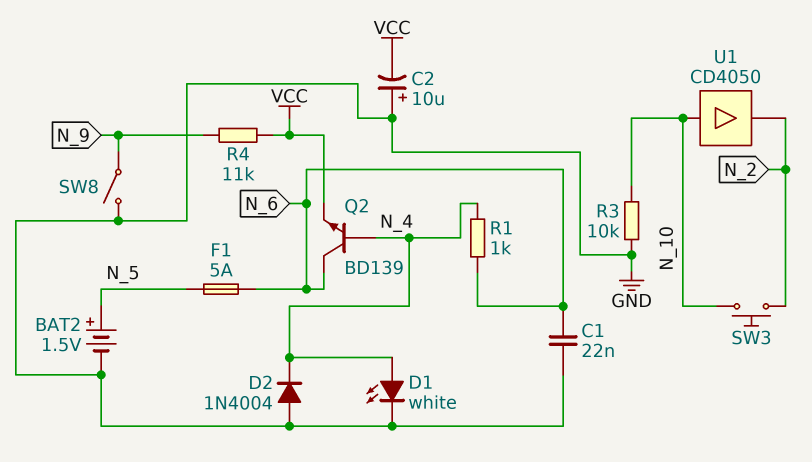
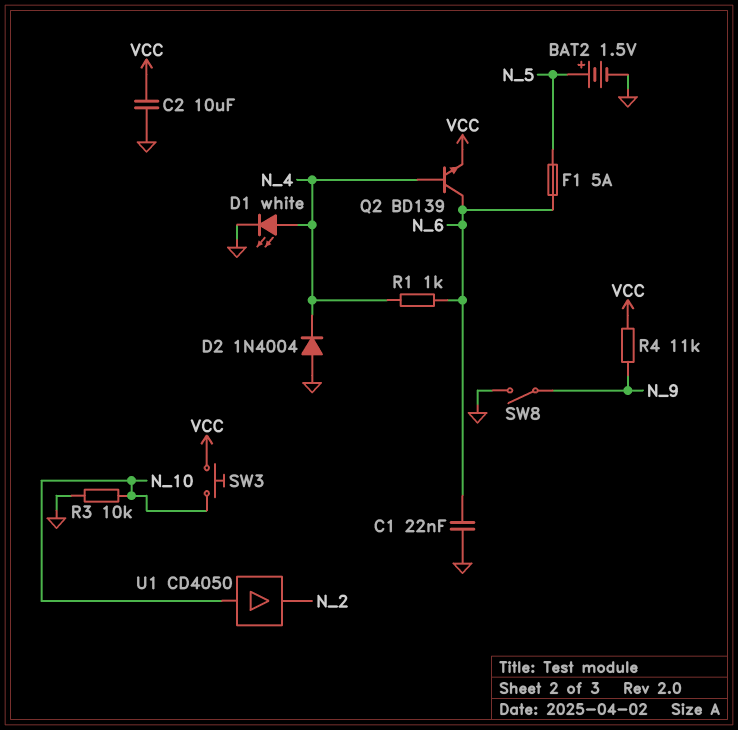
C2: 10uF (plus GND, minus VCC) -> 10uF (GND, VCC)
SW3: button (N_2, N_10) -> button (N_10, VCC)

